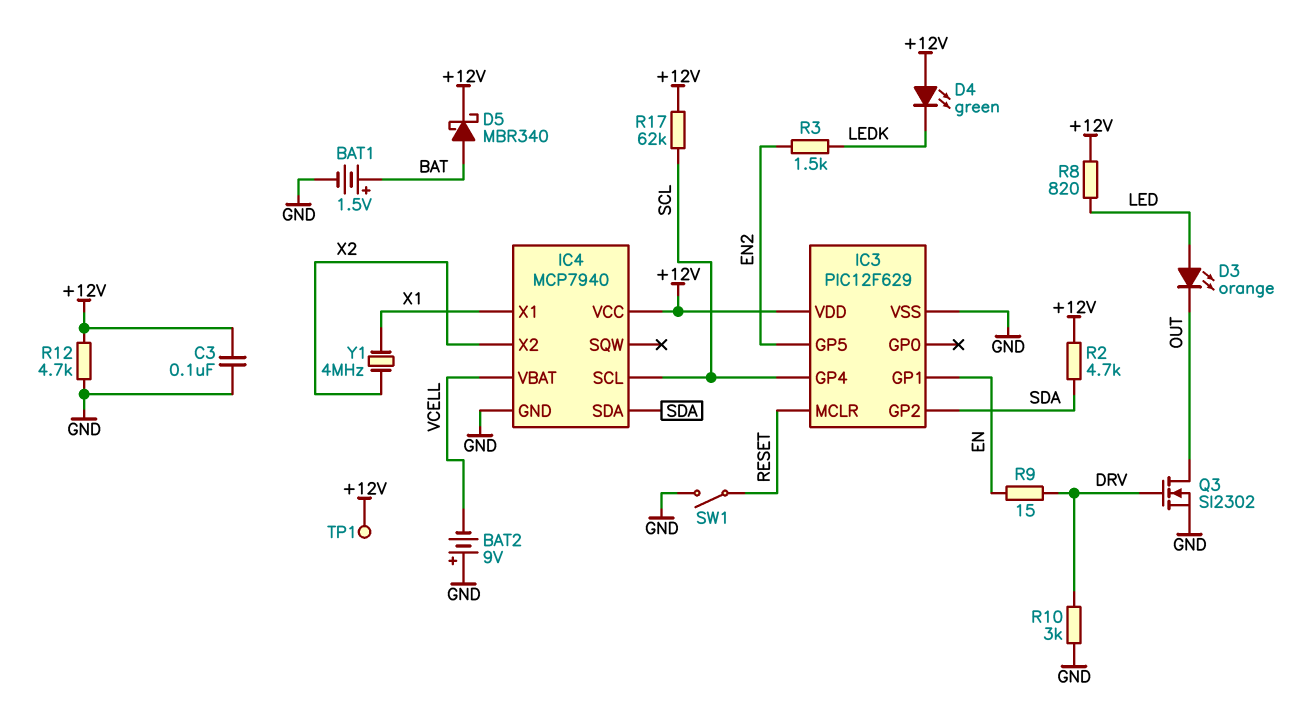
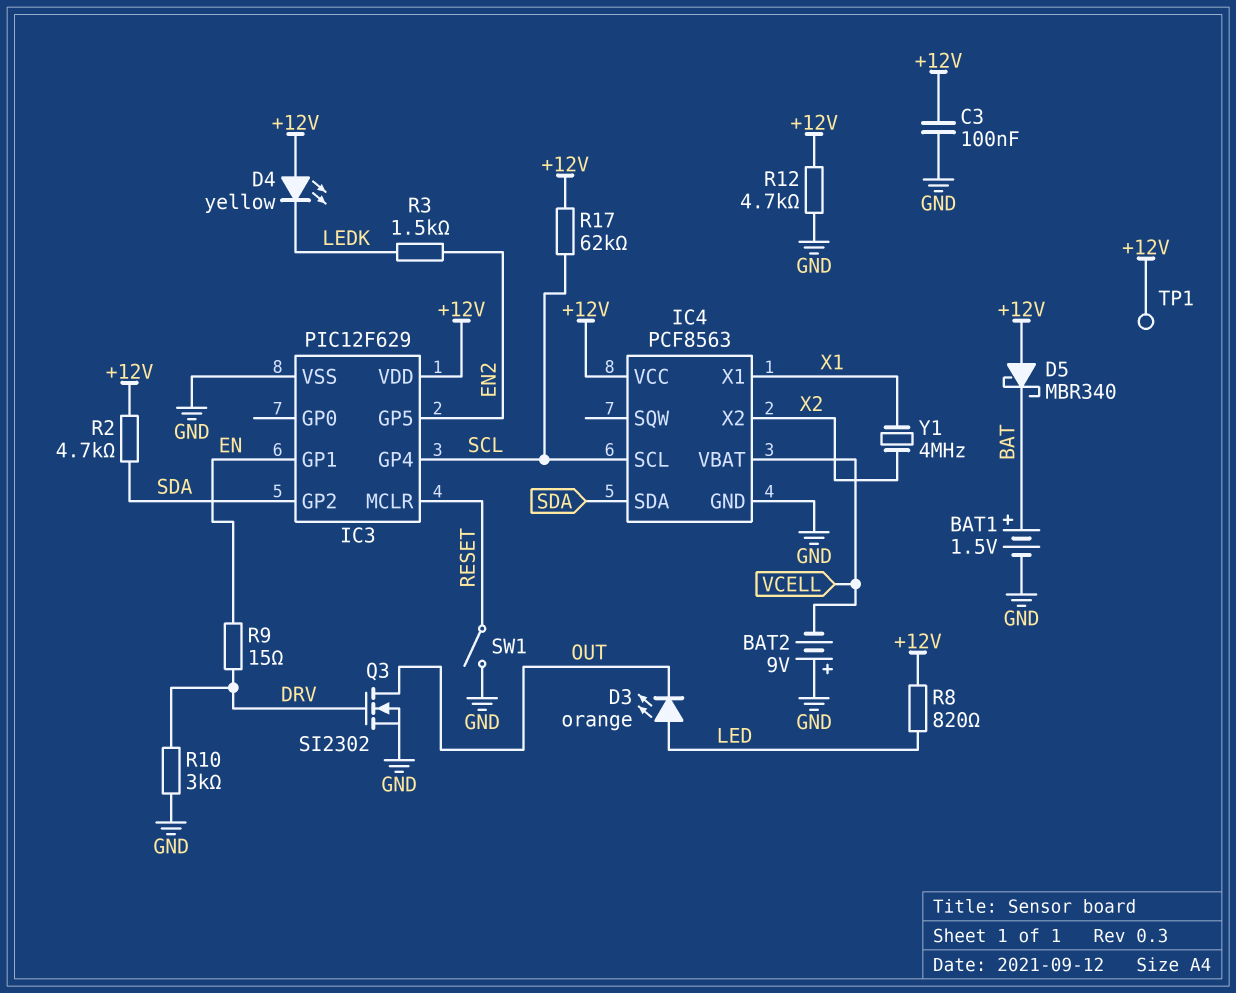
D4: LED green (A +12V, K LEDK) -> LED yellow (A +12V, K LEDK)
D5: schottky MBR340 (A BAT, K +12V) -> schottky MBR340 (A +12V, K BAT)
IC4: MCP7940 -> PCF8563

